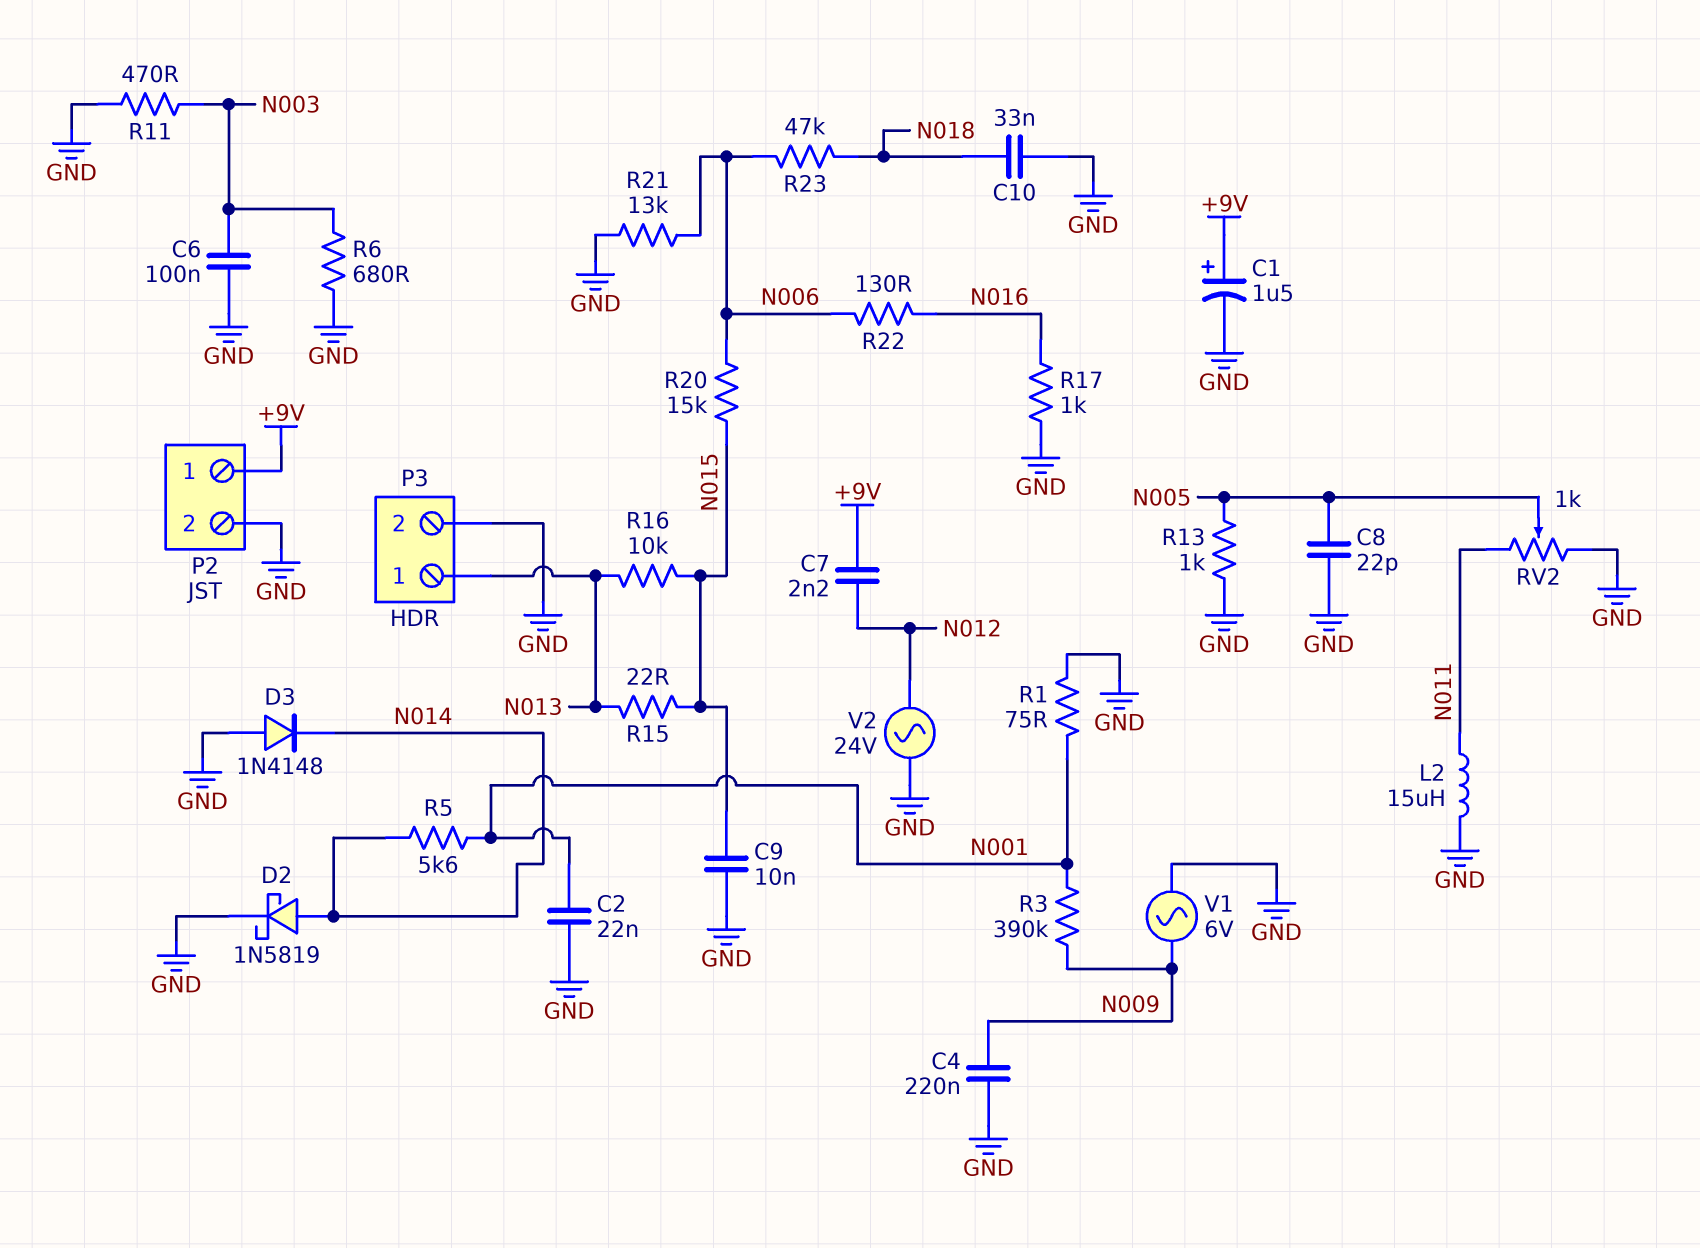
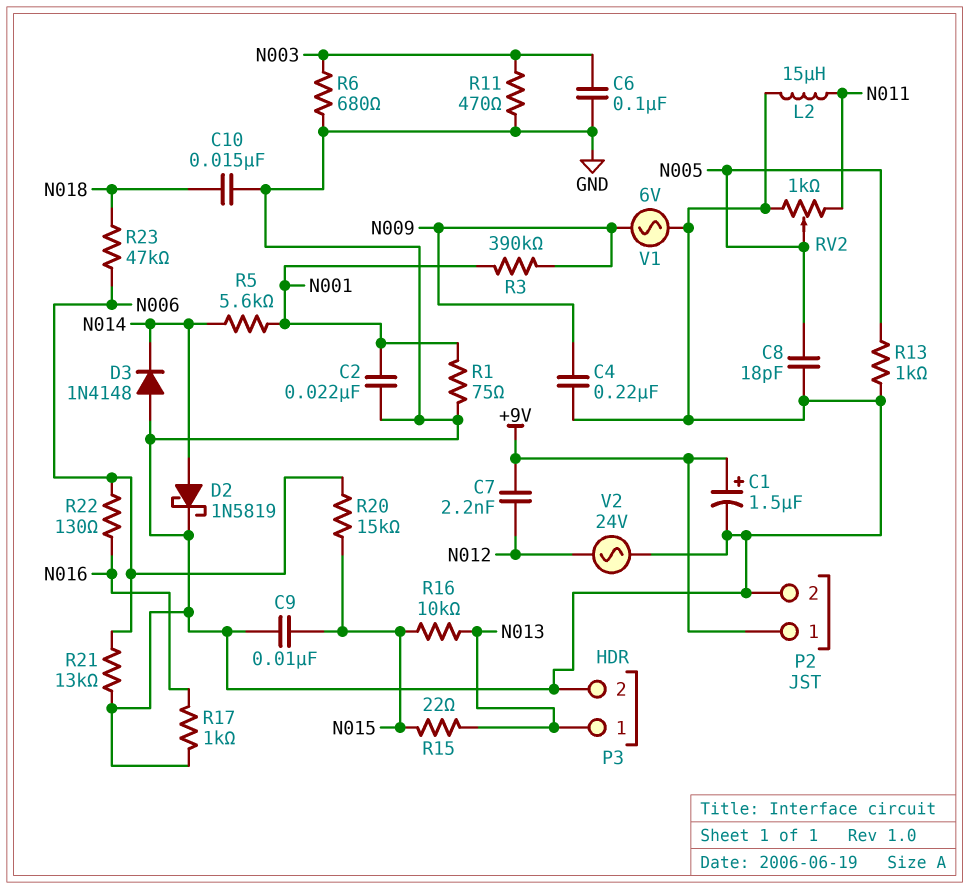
C8: 22pF (GND, N005) -> 18pF (GND, N005)
C10: 33nF (GND, N018) -> 15nF (GND, N018)

